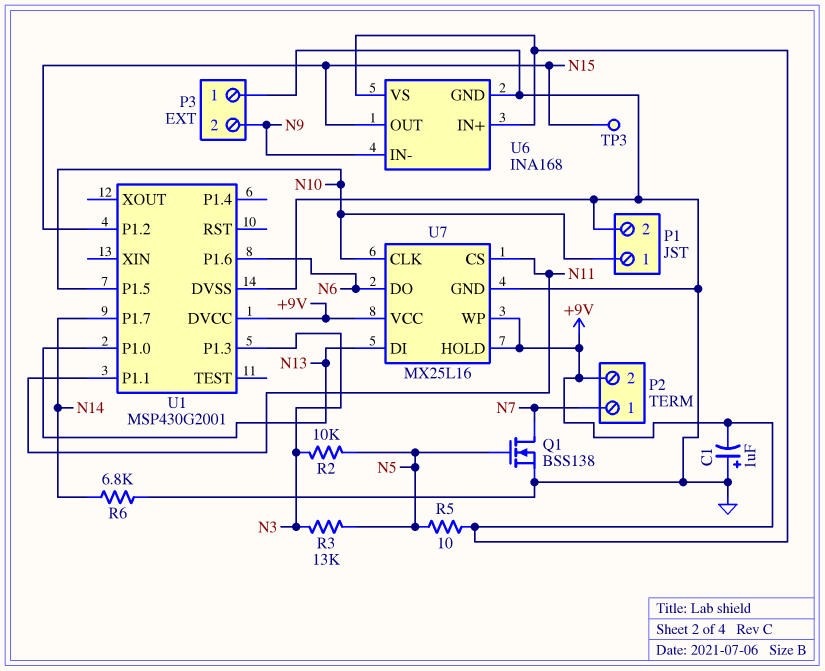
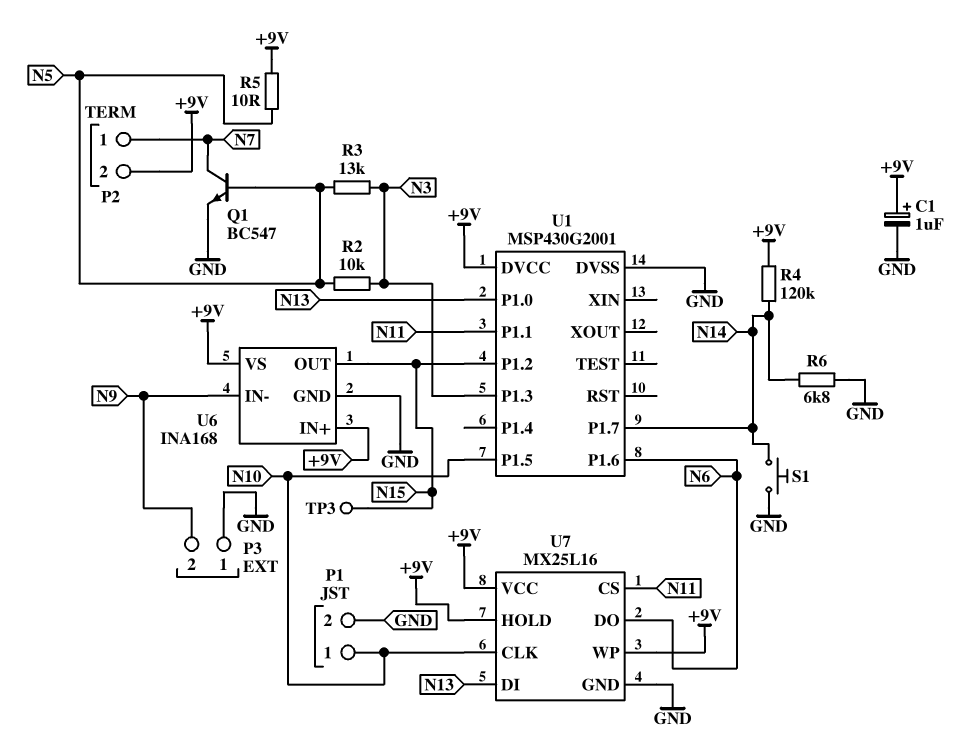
C1: 1uF (plus GND, minus +9V) -> 1uF (plus +9V, minus GND)
Q1: NMOS BSS138 (G N5, D N7, S GND) -> NPN BC547 (B N5, C N7, E GND)
R4: none -> 120k (+9V, N14)
S1: none -> button (GND, N14)

